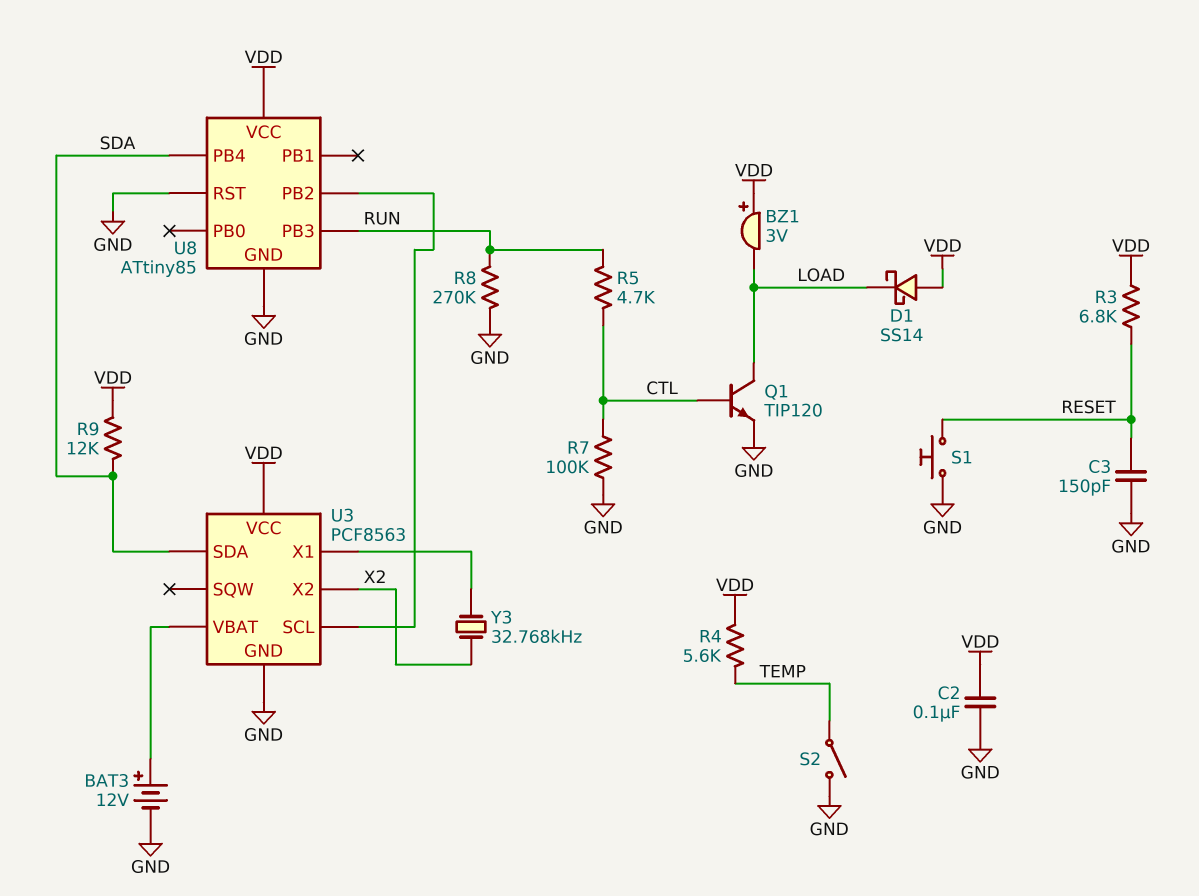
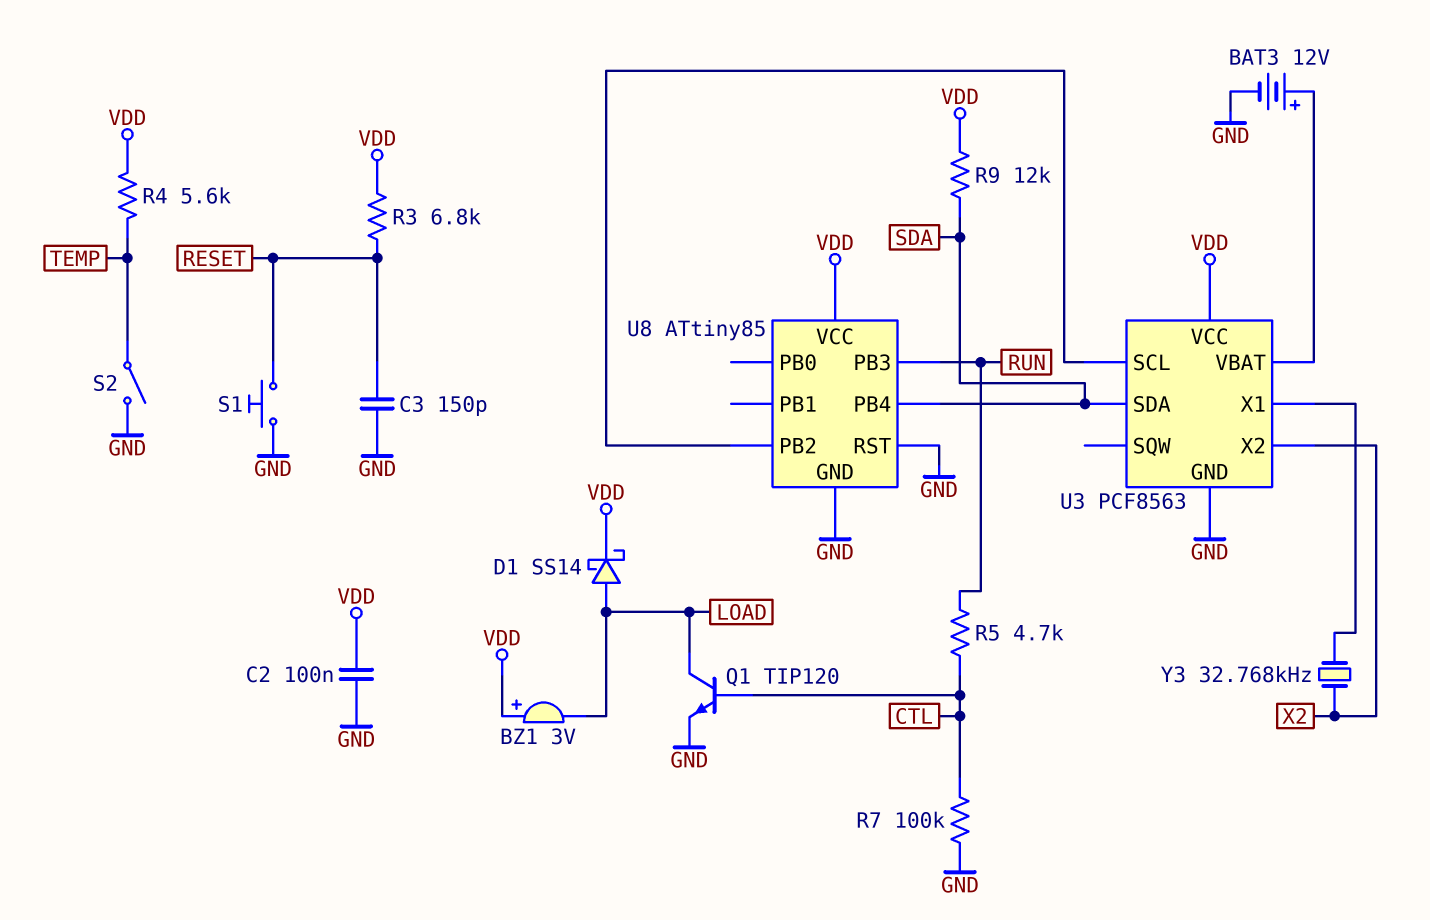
D1: schottky SS14 (A VDD, K LOAD) -> schottky SS14 (A LOAD, K VDD)
R8: 270k (GND, RUN) -> none

